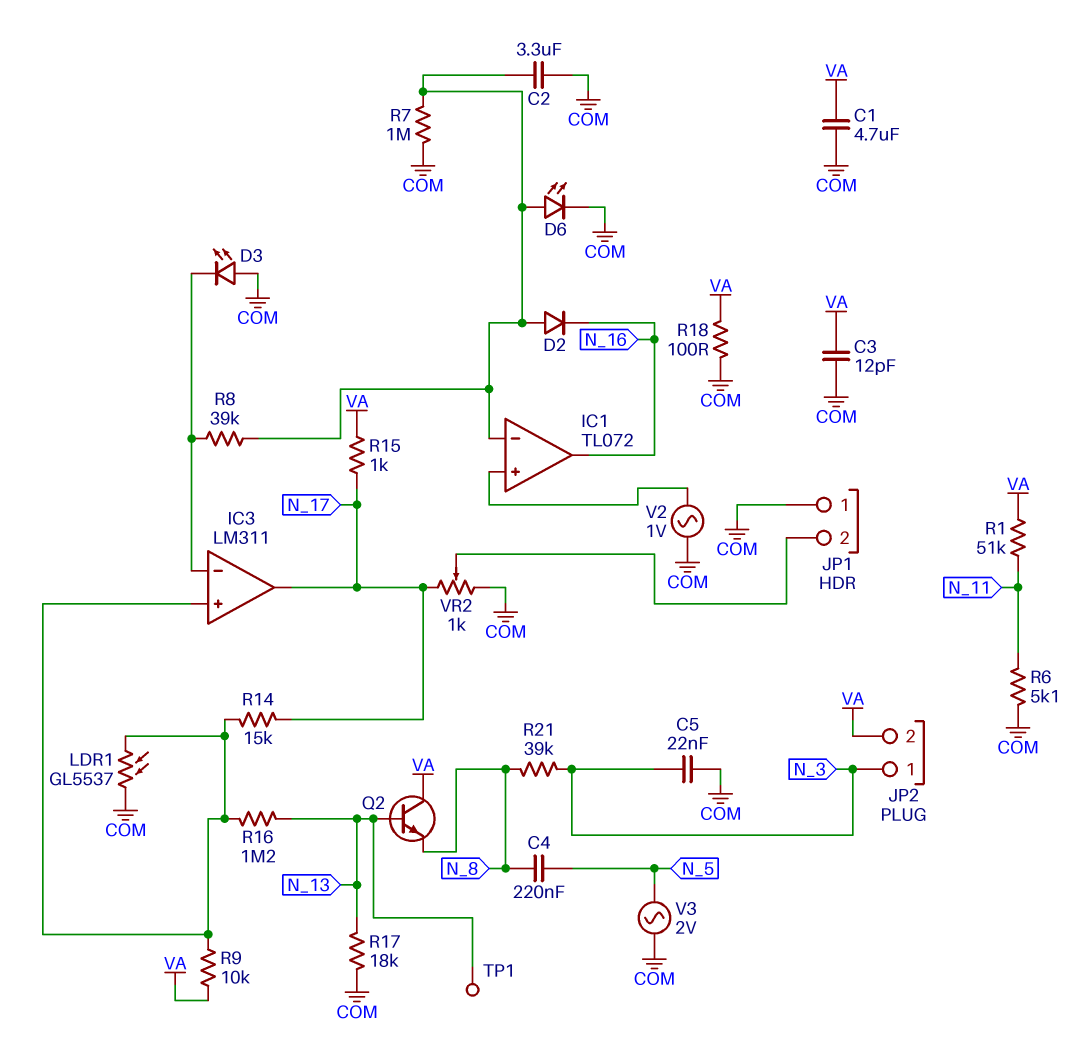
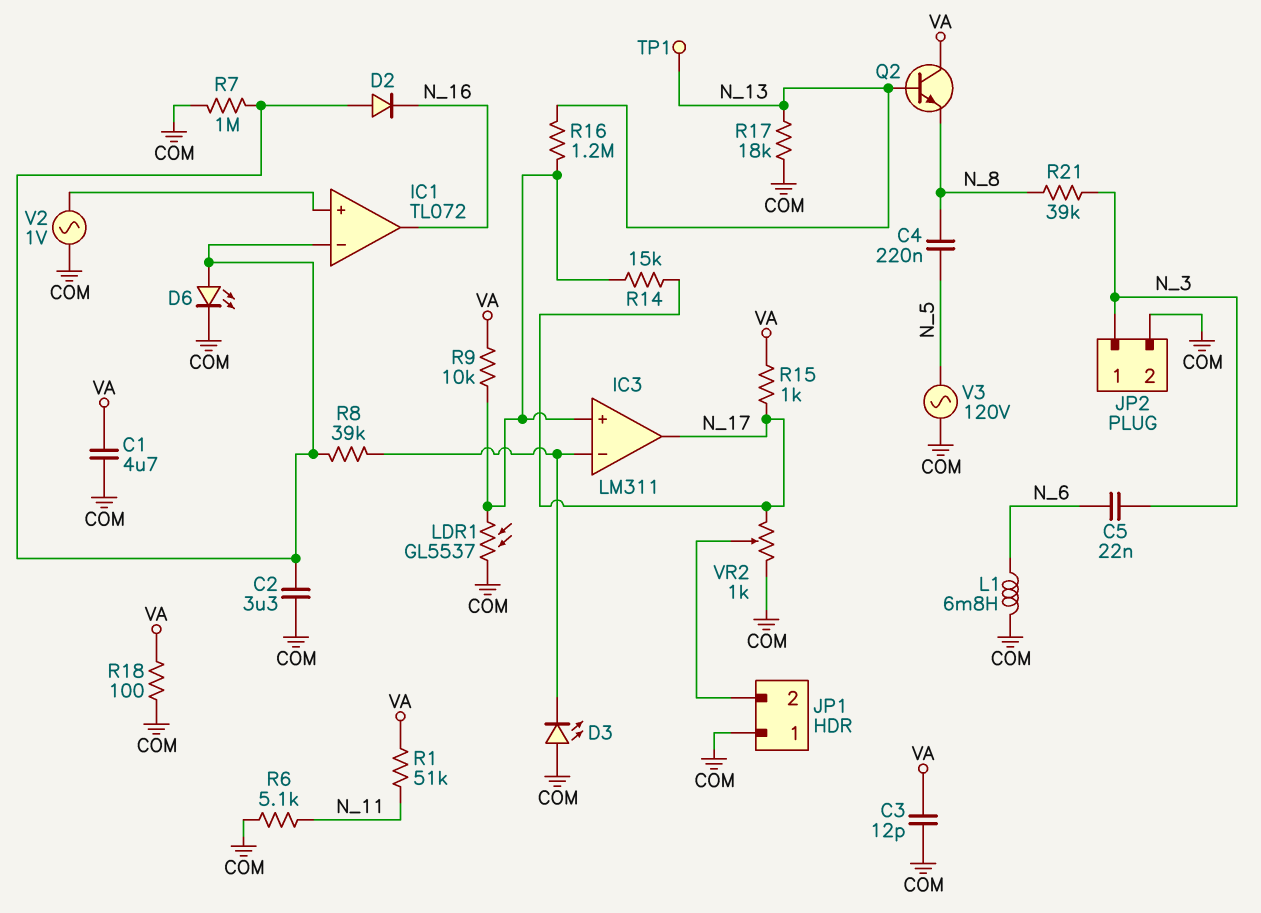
C5: 22nF (COM, N_3) -> 22nF (N_3, N_6)
JP2 pin 2: VA -> COM
L1: none -> 6.8mH (COM, N_6)
V3: AC 2V (COM, N_5) -> AC 120V (COM, N_5)

